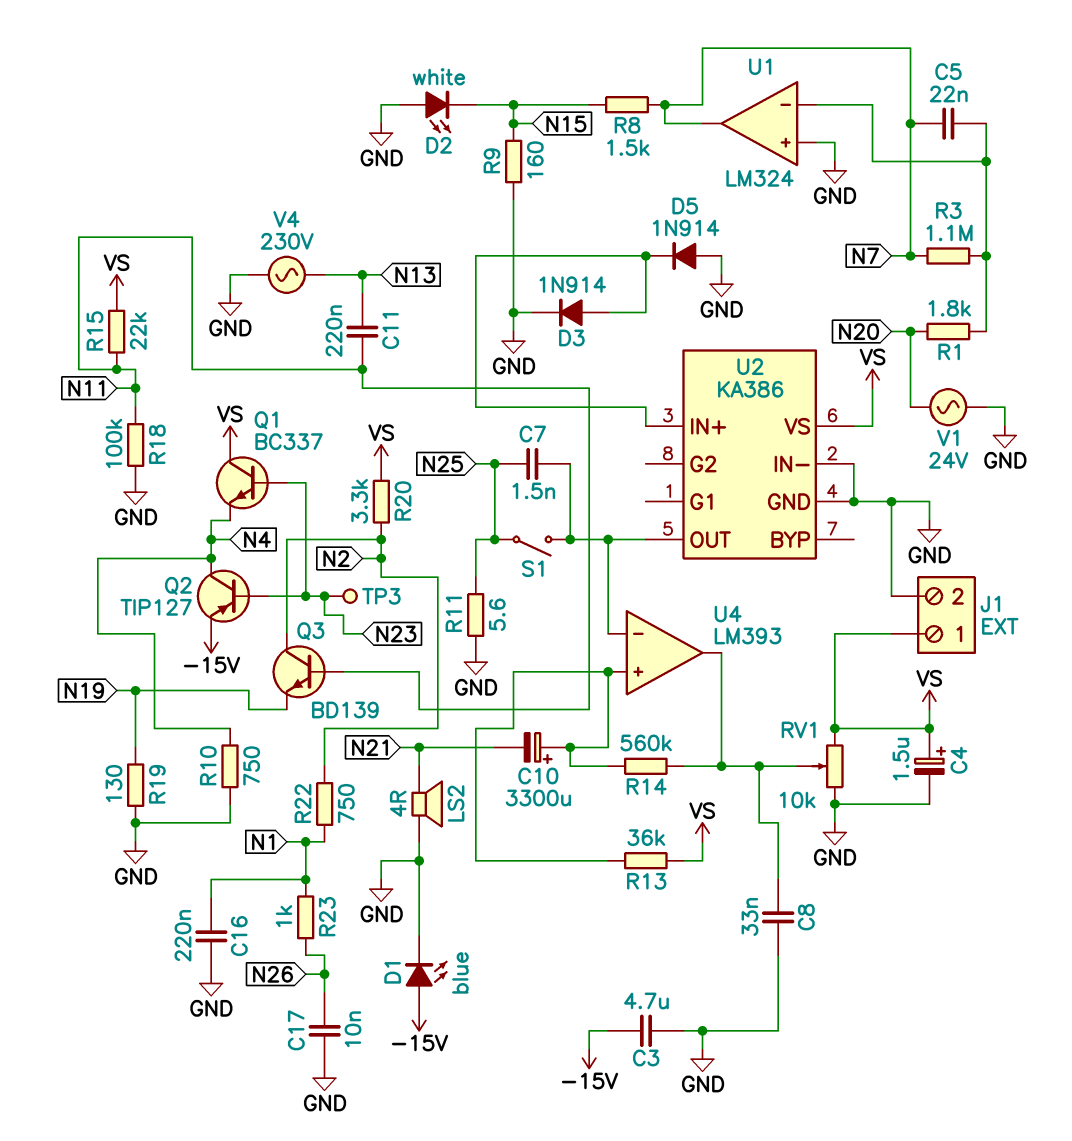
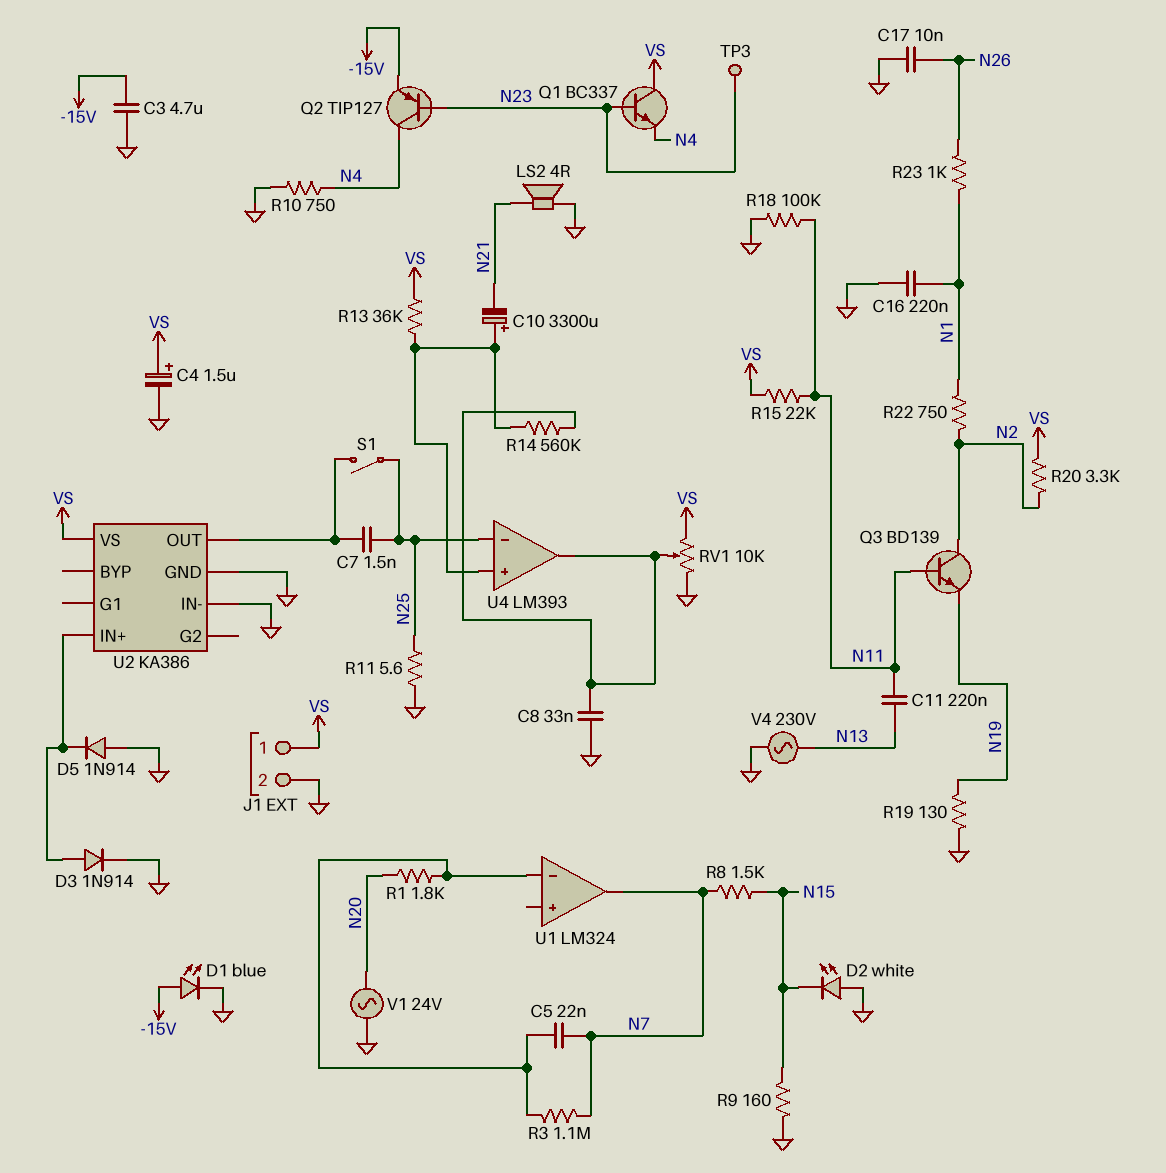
U1 pin in+: GND -> none
U4 pin in-: U2/OUT -> N25

